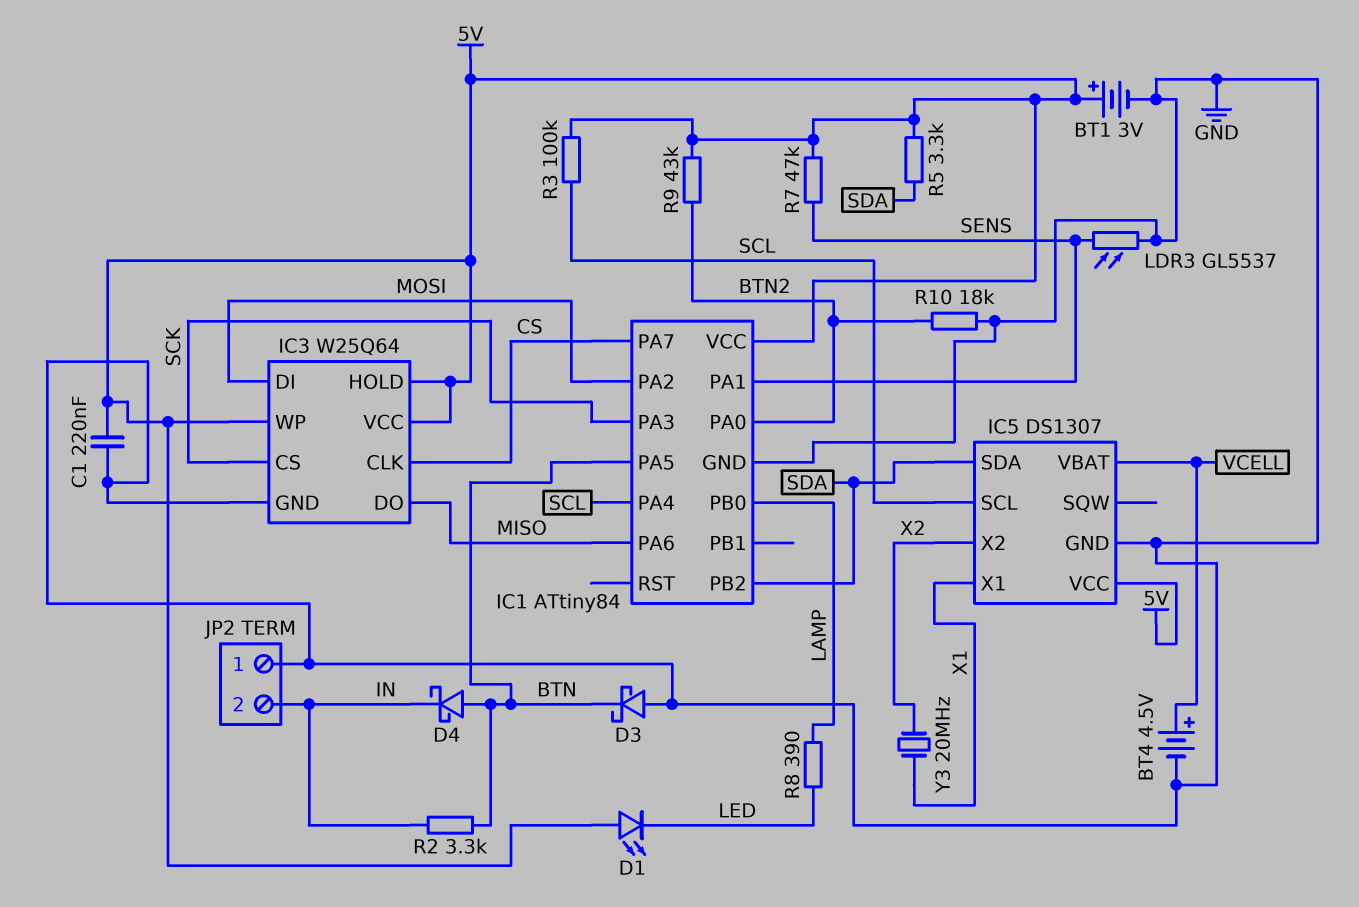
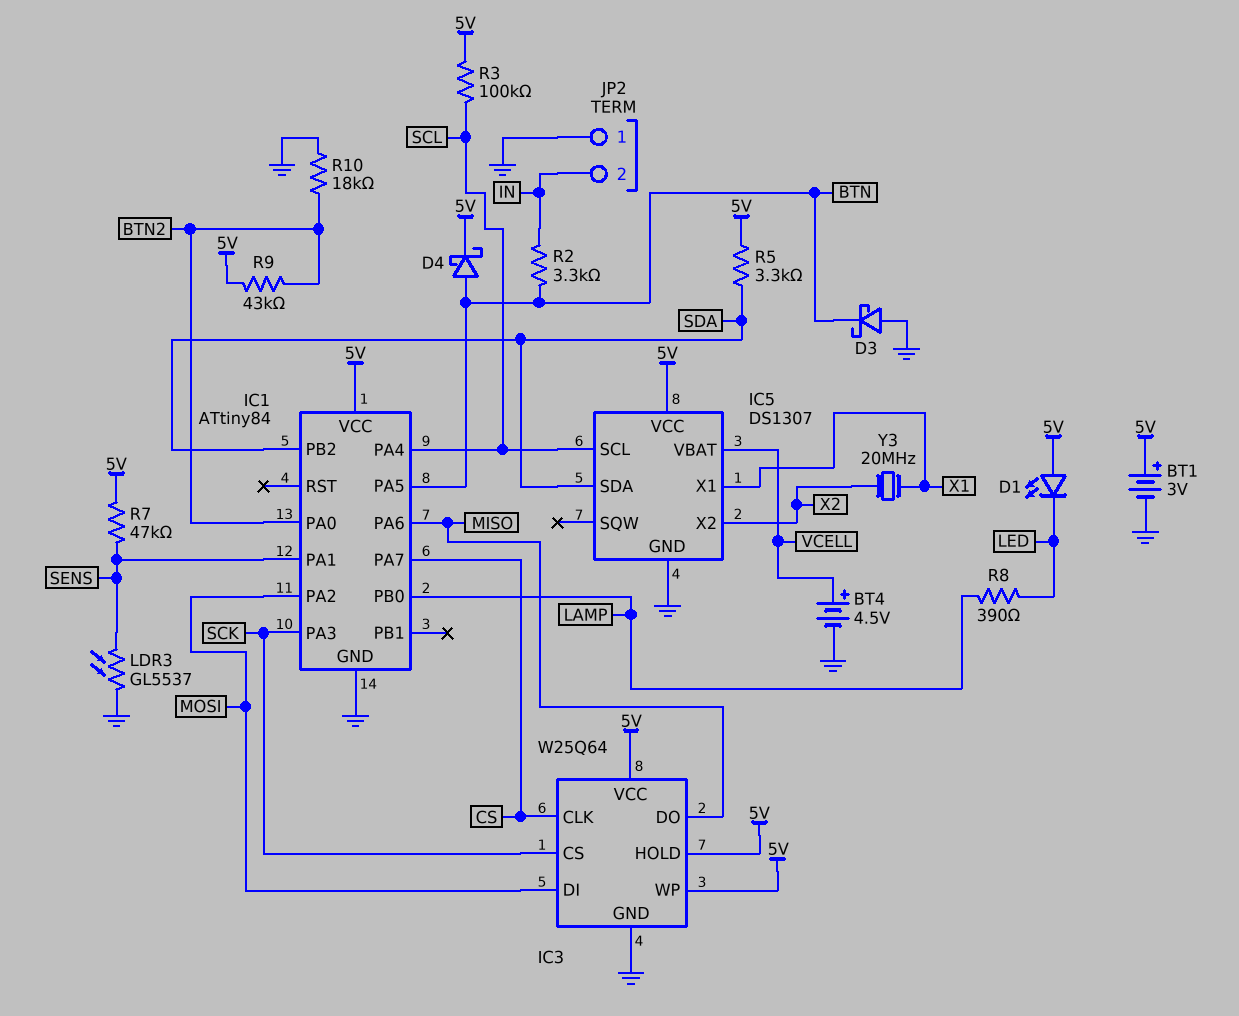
C1: 220nF (5V, GND) -> none
D4: schottky (A BTN, K IN) -> schottky (A BTN, K 5V)

